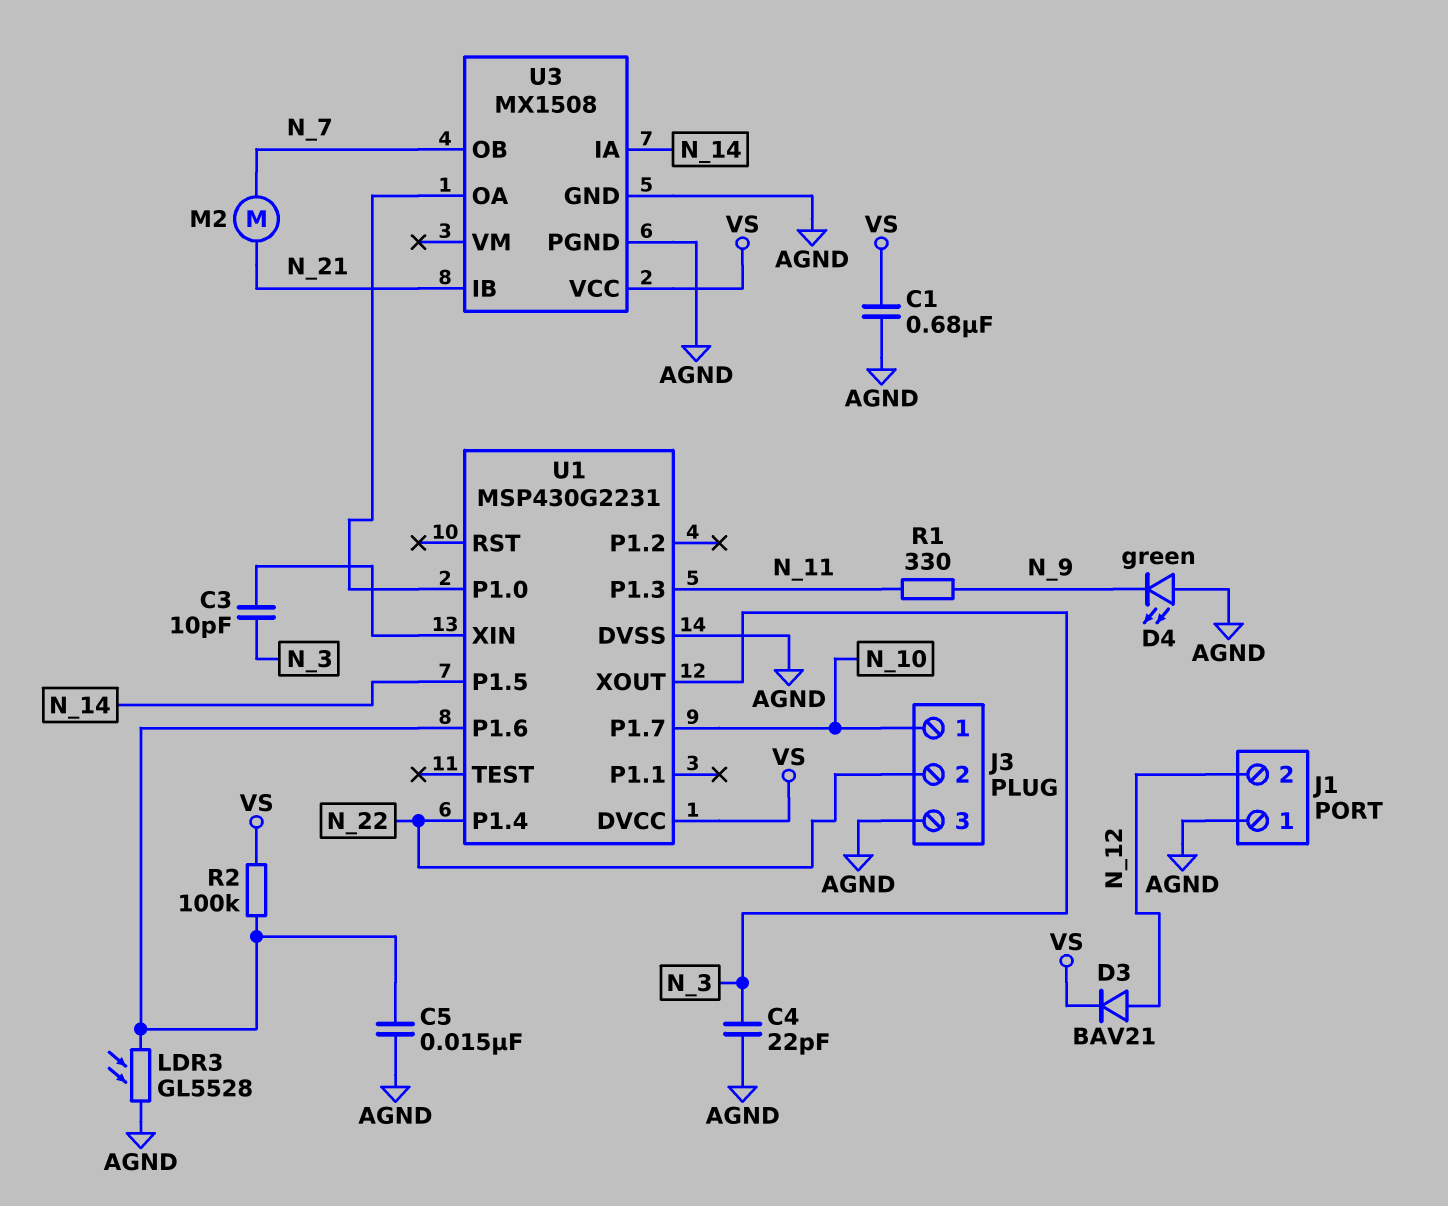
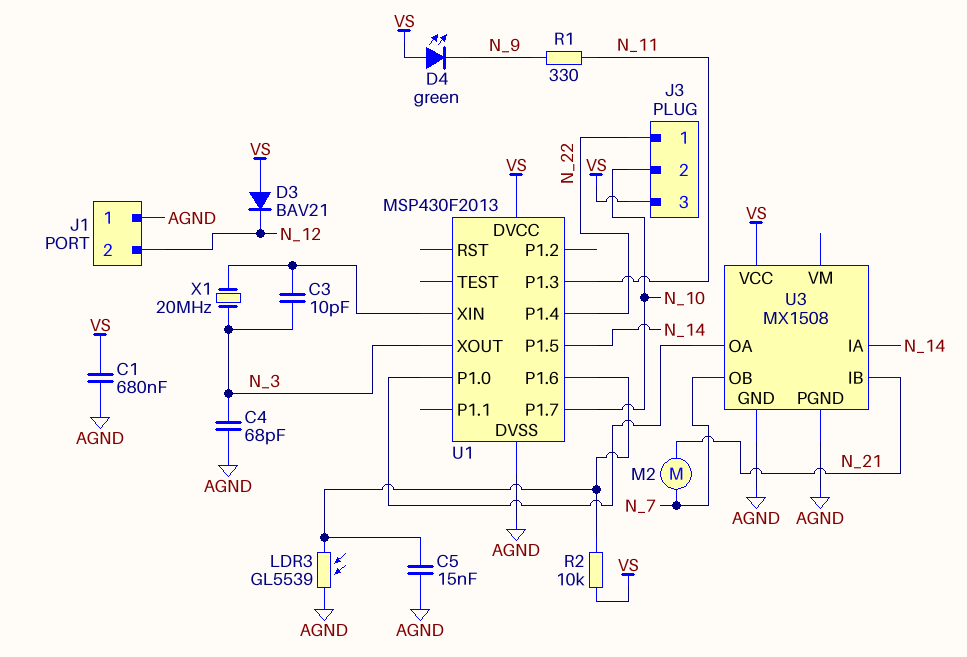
C4: 22pF (AGND, N_3) -> 68pF (AGND, N_3)
D3: diode BAV21 (A N_12, K VS) -> diode BAV21 (A VS, K N_12)
D4: LED green (A AGND, K N_9) -> LED green (A VS, K N_9)
J3 pin 1: N_10 -> N_22
J3 pin 2: N_22 -> N_10
J3 pin 3: AGND -> VS
LDR3: GL5528 (AGND, U1/P1.6) -> GL5539 (AGND, U1/P1.6)
R2: 100k (U1/P1.6, VS) -> 10k (U1/P1.6, VS)
U1: MSP430G2231 -> MSP430F2013
X1: none -> 20MHz (N_3, U1/XIN)

